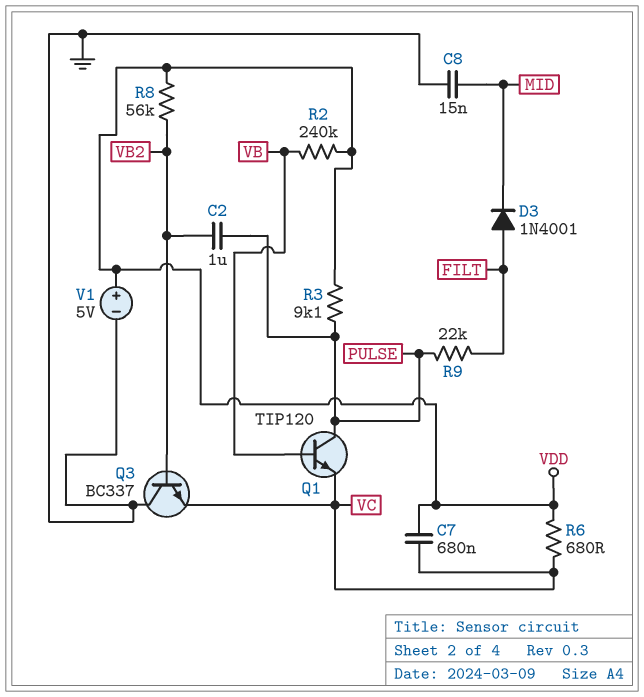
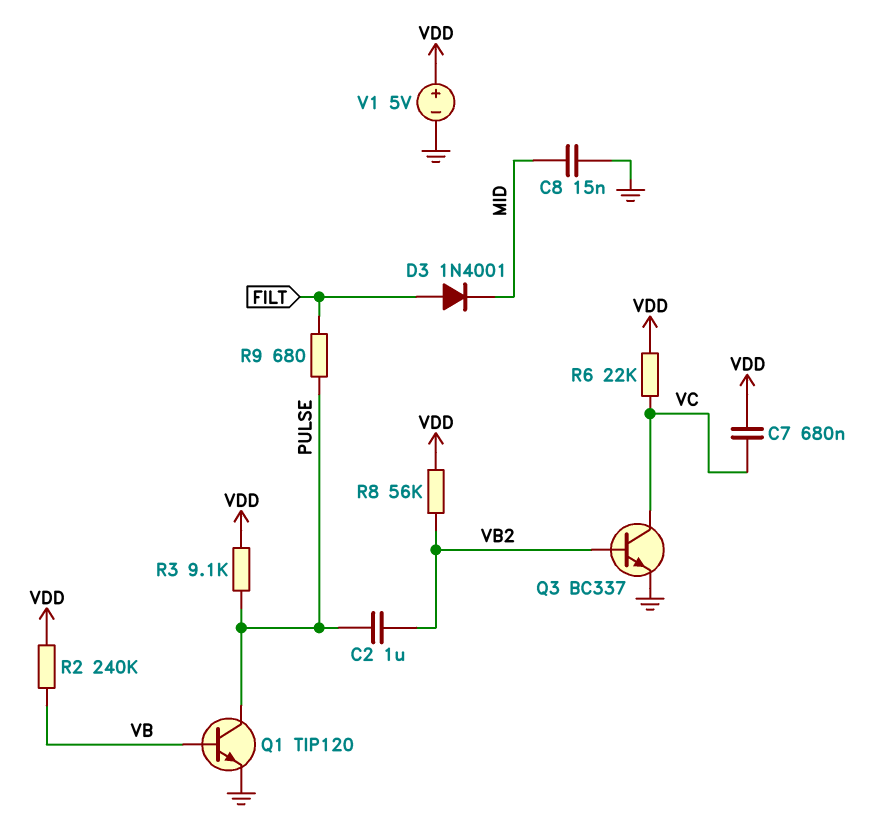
Q1: NPN TIP120 (B VB, C PULSE, E VC) -> NPN TIP120 (B VB, C PULSE, E GND)
Q3: NPN BC337 (B VB2, C GND, E VC) -> NPN BC337 (B VB2, C VC, E GND)
R6: 680 (VC, VDD) -> 22k (VC, VDD)
R9: 22k (FILT, PULSE) -> 680 (FILT, PULSE)

